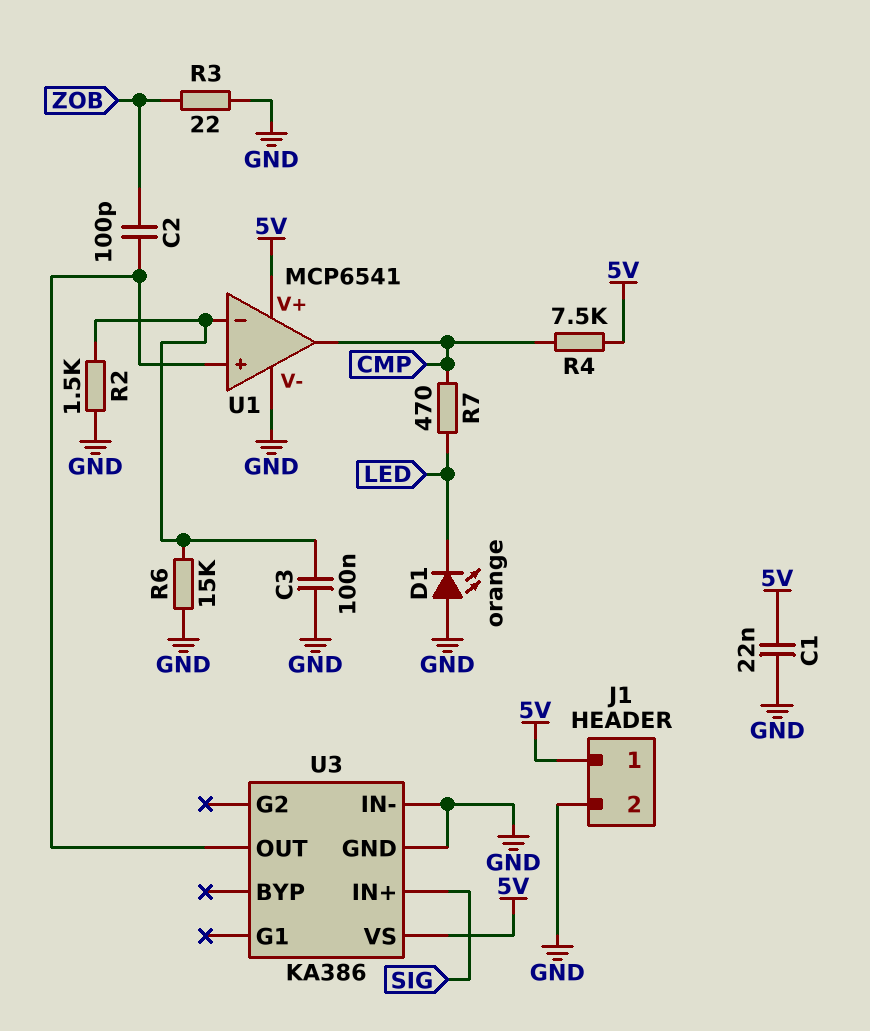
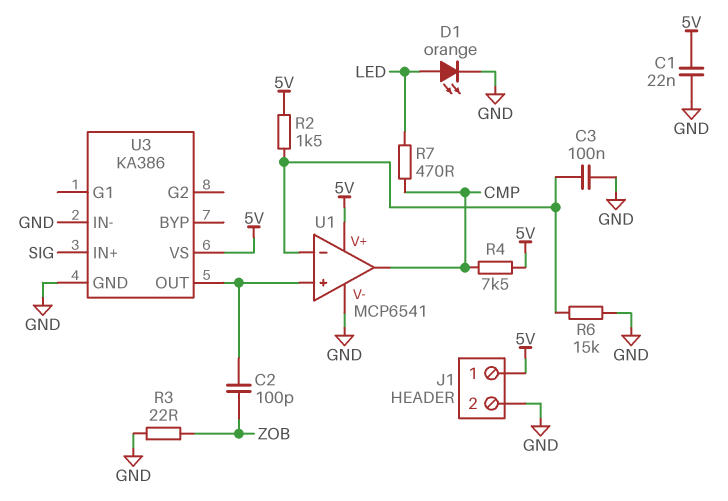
D1: LED orange (A GND, K LED) -> LED orange (A LED, K GND)
R2: 1.5k (GND, U1/in-) -> 1.5k (5V, U1/in-)

